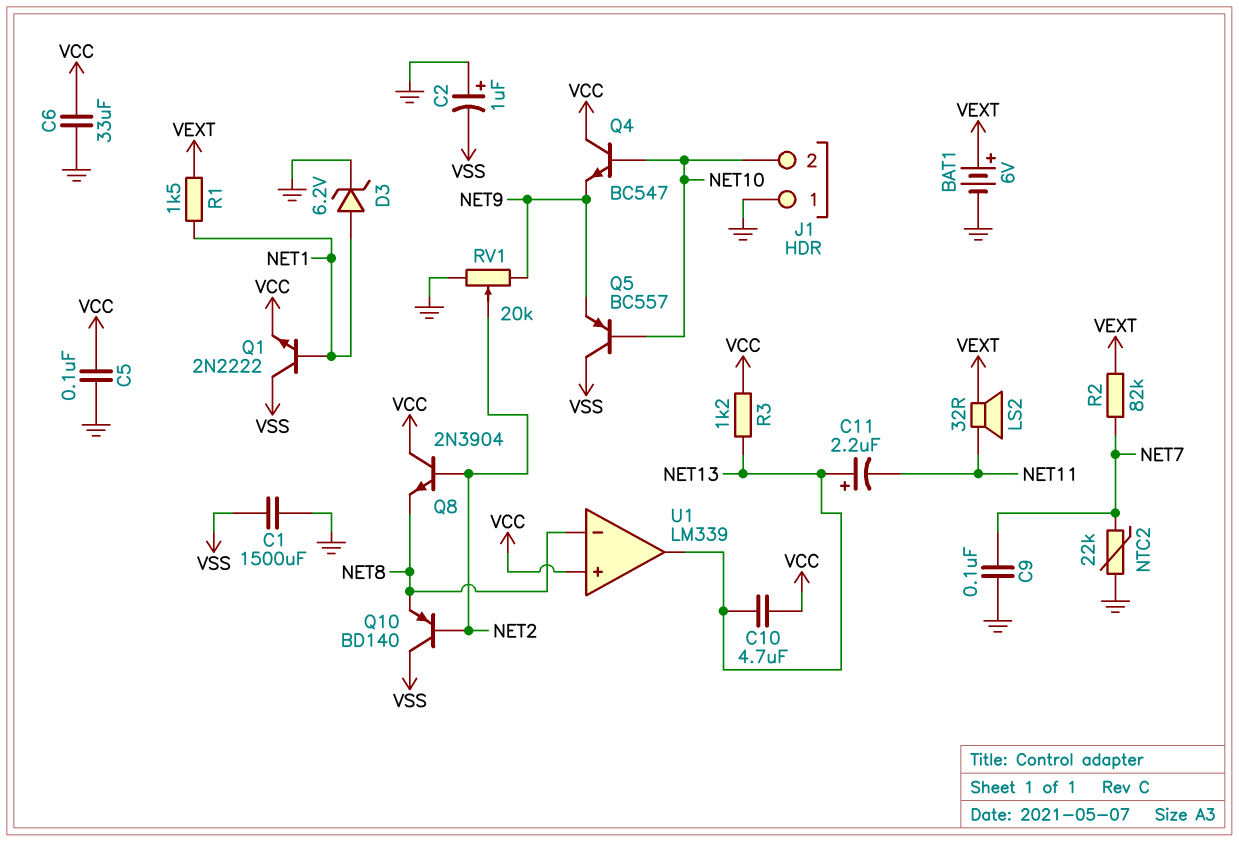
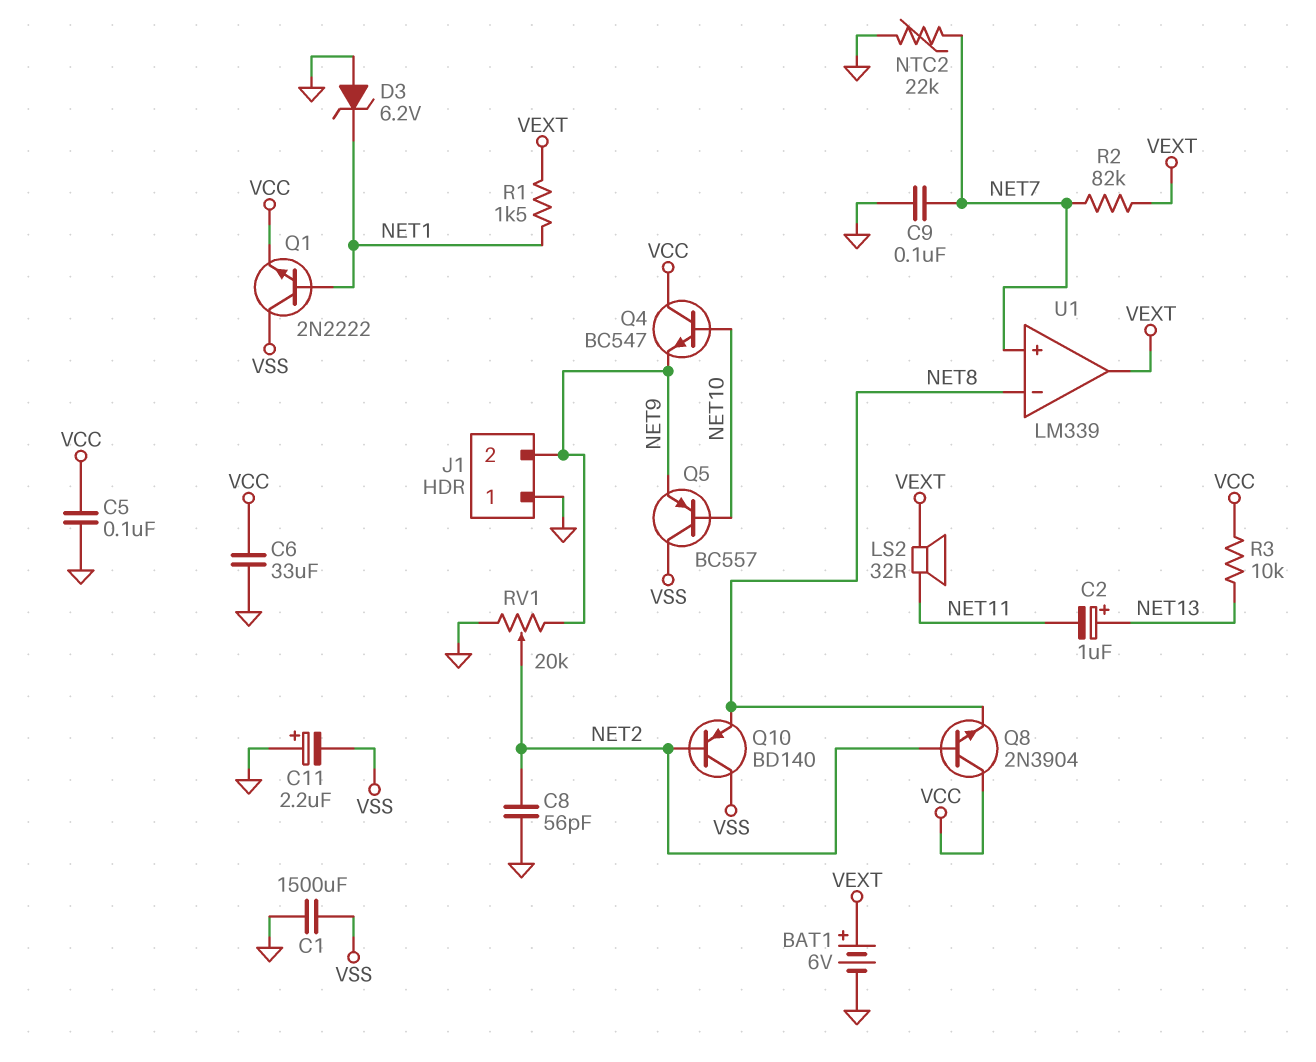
C2: 1uF (plus GND, minus VSS) -> 1uF (plus NET13, minus NET11)
C8: none -> 56pF (GND, NET2)
C10: 4.7uF (NET13, VCC) -> none
C11: 2.2uF (plus NET13, minus NET11) -> 2.2uF (plus GND, minus VSS)
D3: zener 6.2V (A NET1, K GND) -> zener 6.2V (A GND, K NET1)
J1 pin 2: NET10 -> NET9
R3: 1.2k (NET13, VCC) -> 10k (NET13, VCC)
U1 pin in+: VCC -> NET7
U1 pin out: NET13 -> VEXT

